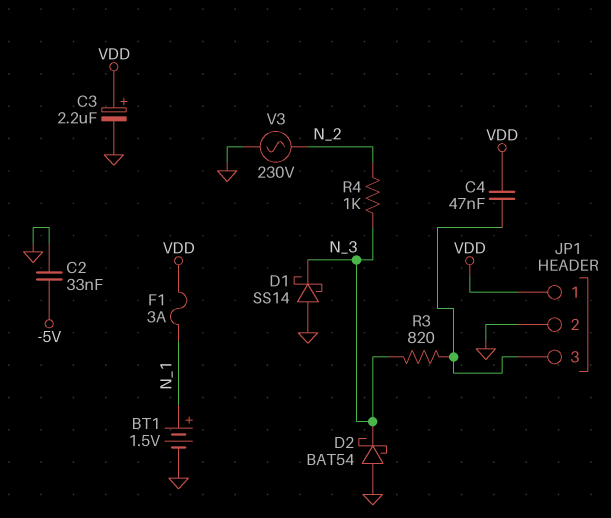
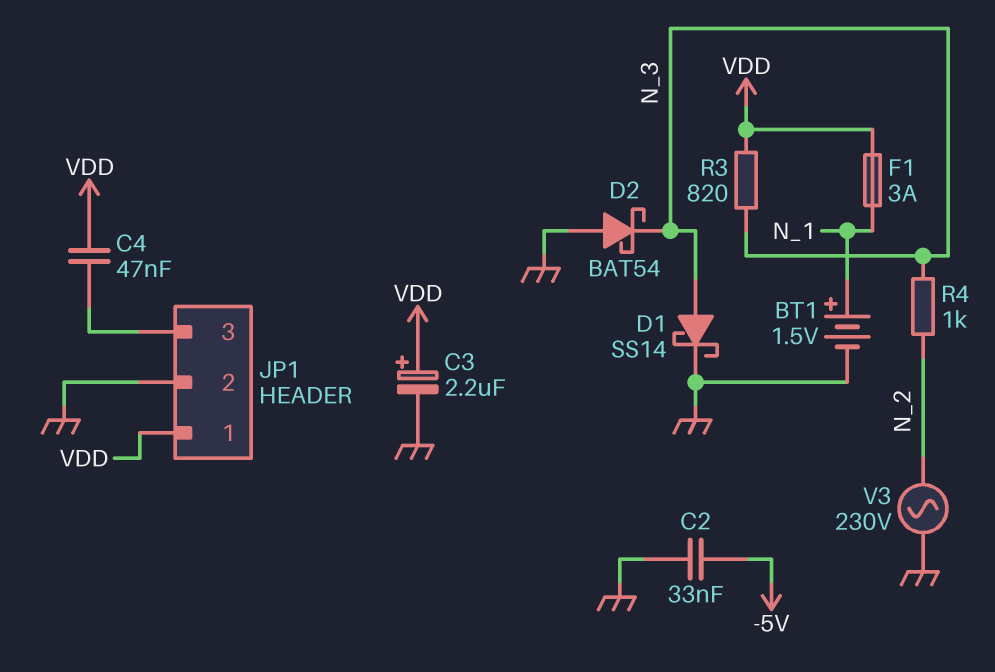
D1: schottky SS14 (A GND, K N_3) -> schottky SS14 (A N_3, K GND)
R3: 820 (JP1/3, N_3) -> 820 (N_3, VDD)

